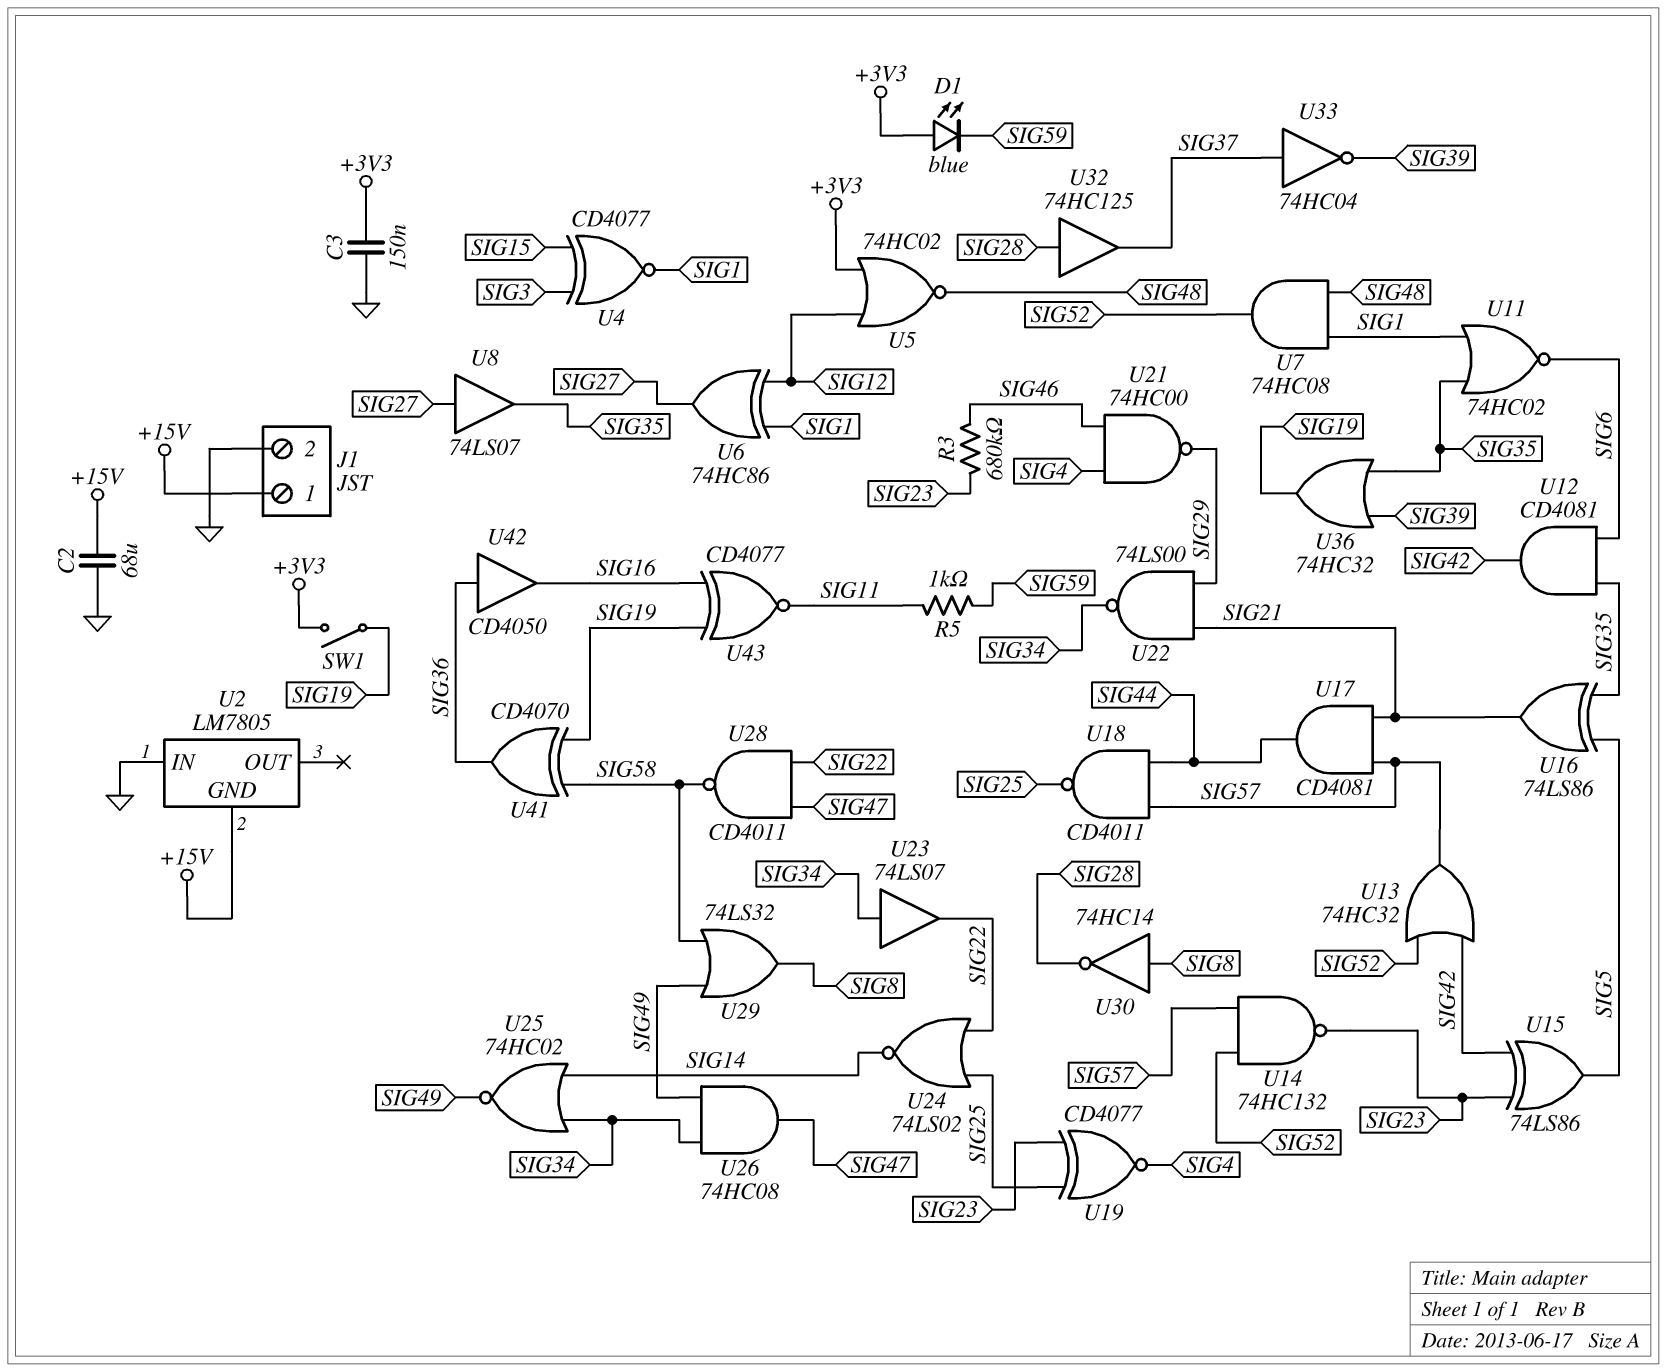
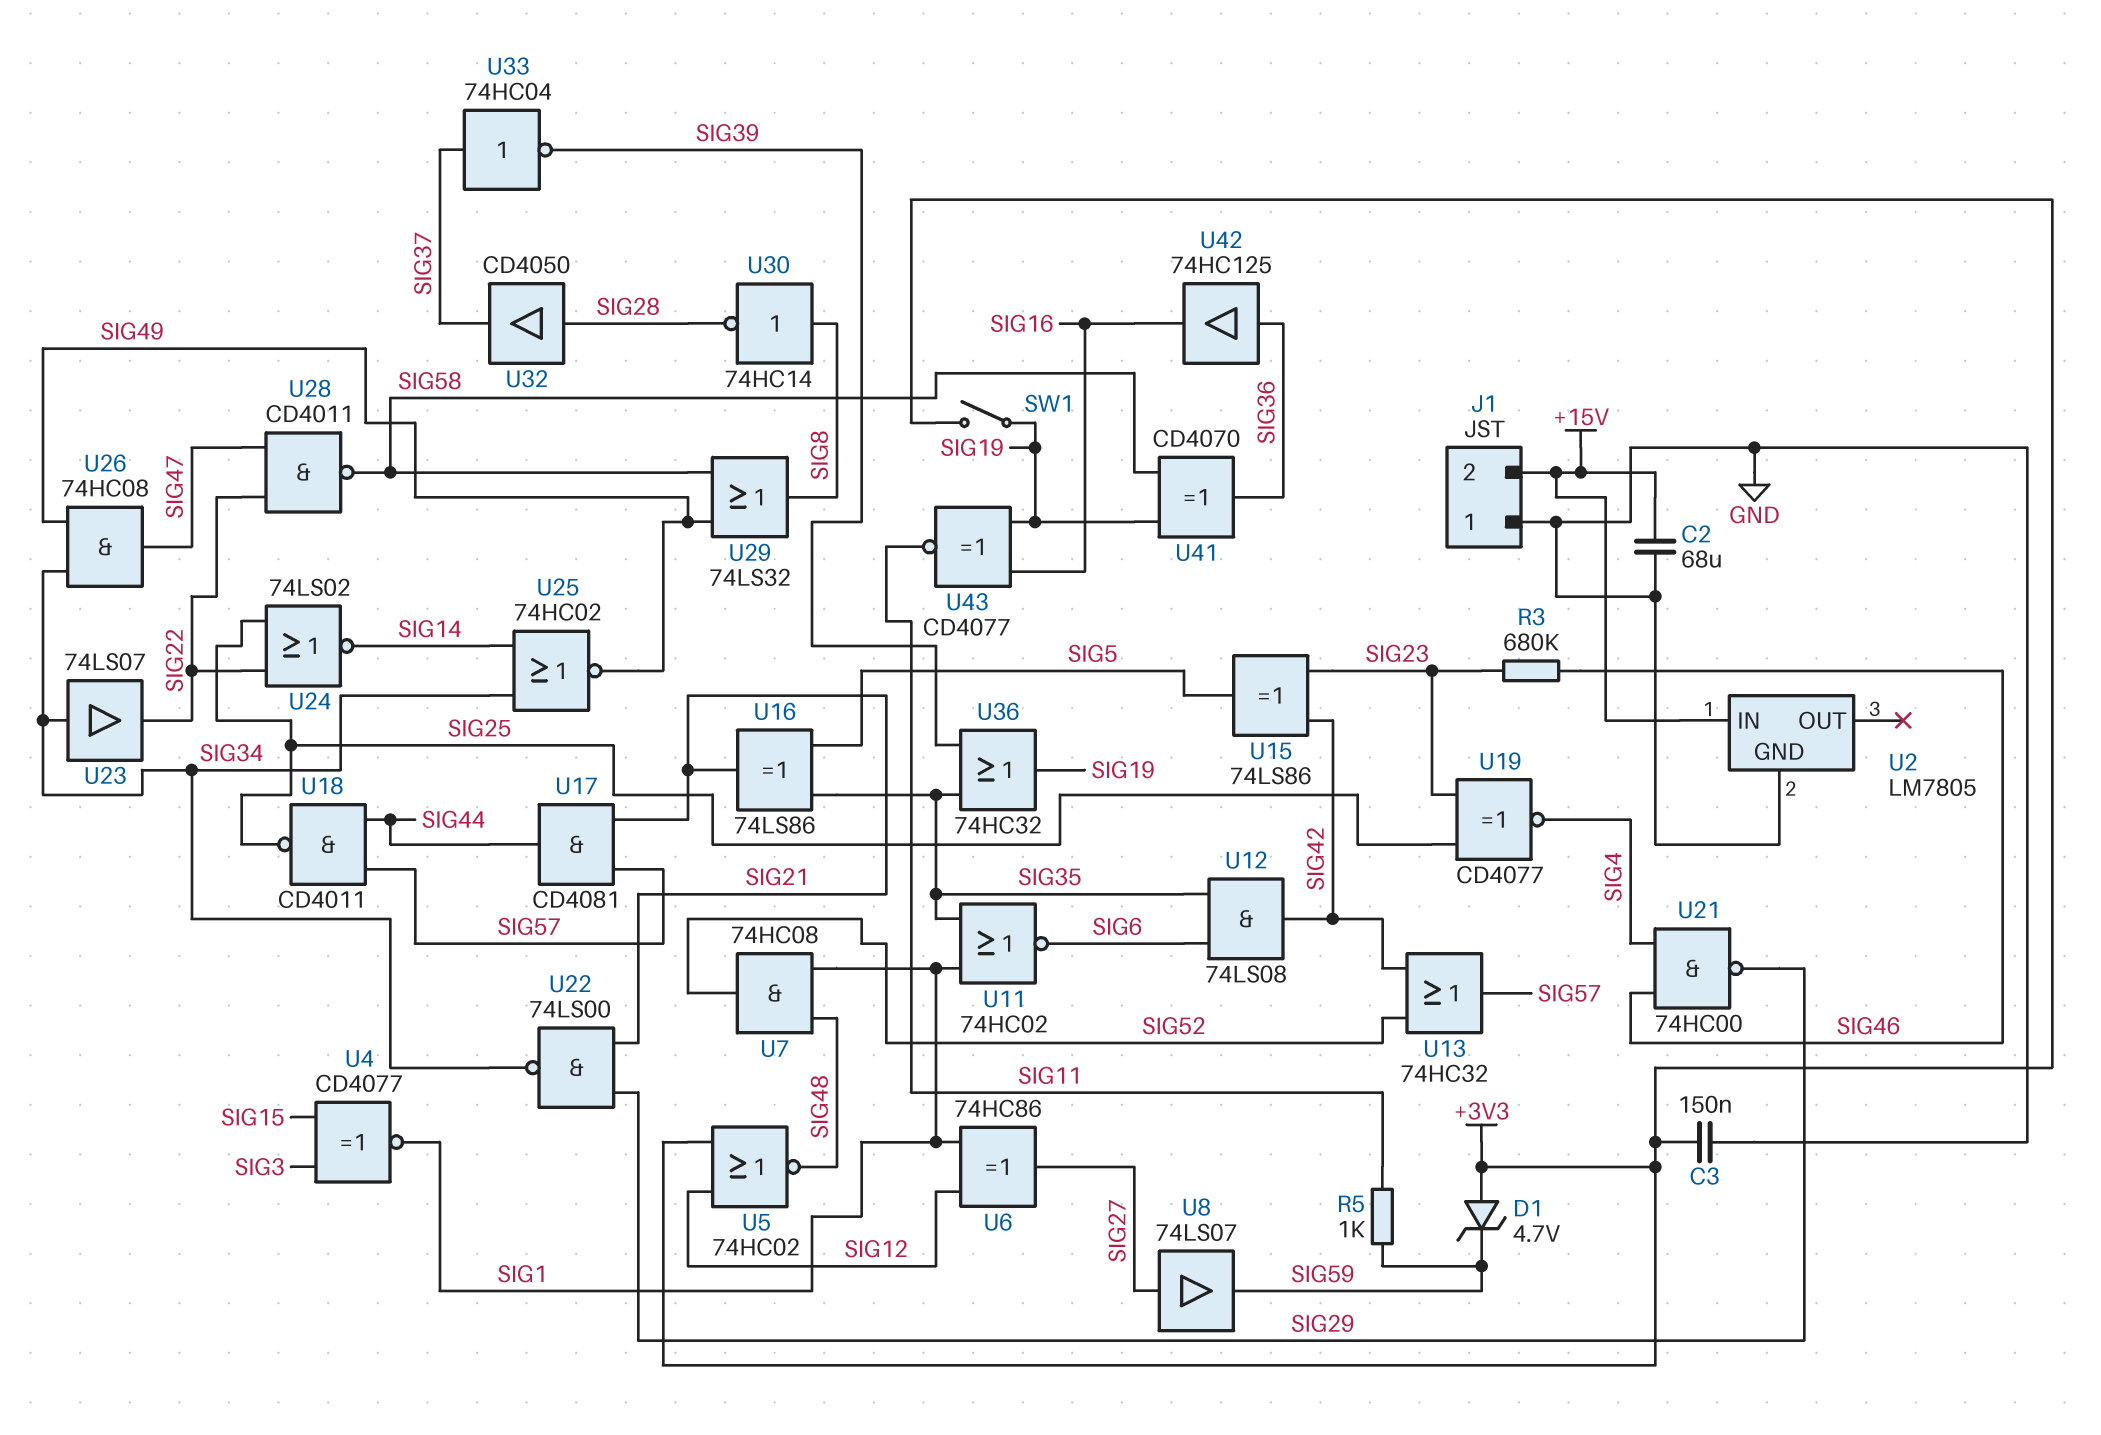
D1: LED blue (A +3V3, K SIG59) -> zener 4.7V (A +3V3, K SIG59)
J1 pin 1: +15V -> GND
J1 pin 2: GND -> +15V
U2 pin GND: +15V -> GND
U2 pin IN: GND -> +15V
U8: buffer 74LS07 (in SIG27, out SIG35) -> buffer 74LS07 (in SIG27, out SIG59)
U12: AND CD4081 (in SIG6, in SIG35, out SIG42) -> AND 74LS08 (in SIG6, in SIG35, out SIG42)
U14: NAND 74HC132 (in SIG52, in SIG57, out SIG23) -> none
U32: buffer 74HC125 (in SIG28, out SIG37) -> buffer CD4050 (in SIG28, out SIG37)
U42: buffer CD4050 (in SIG36, out SIG16) -> buffer 74HC125 (in SIG36, out SIG16)

